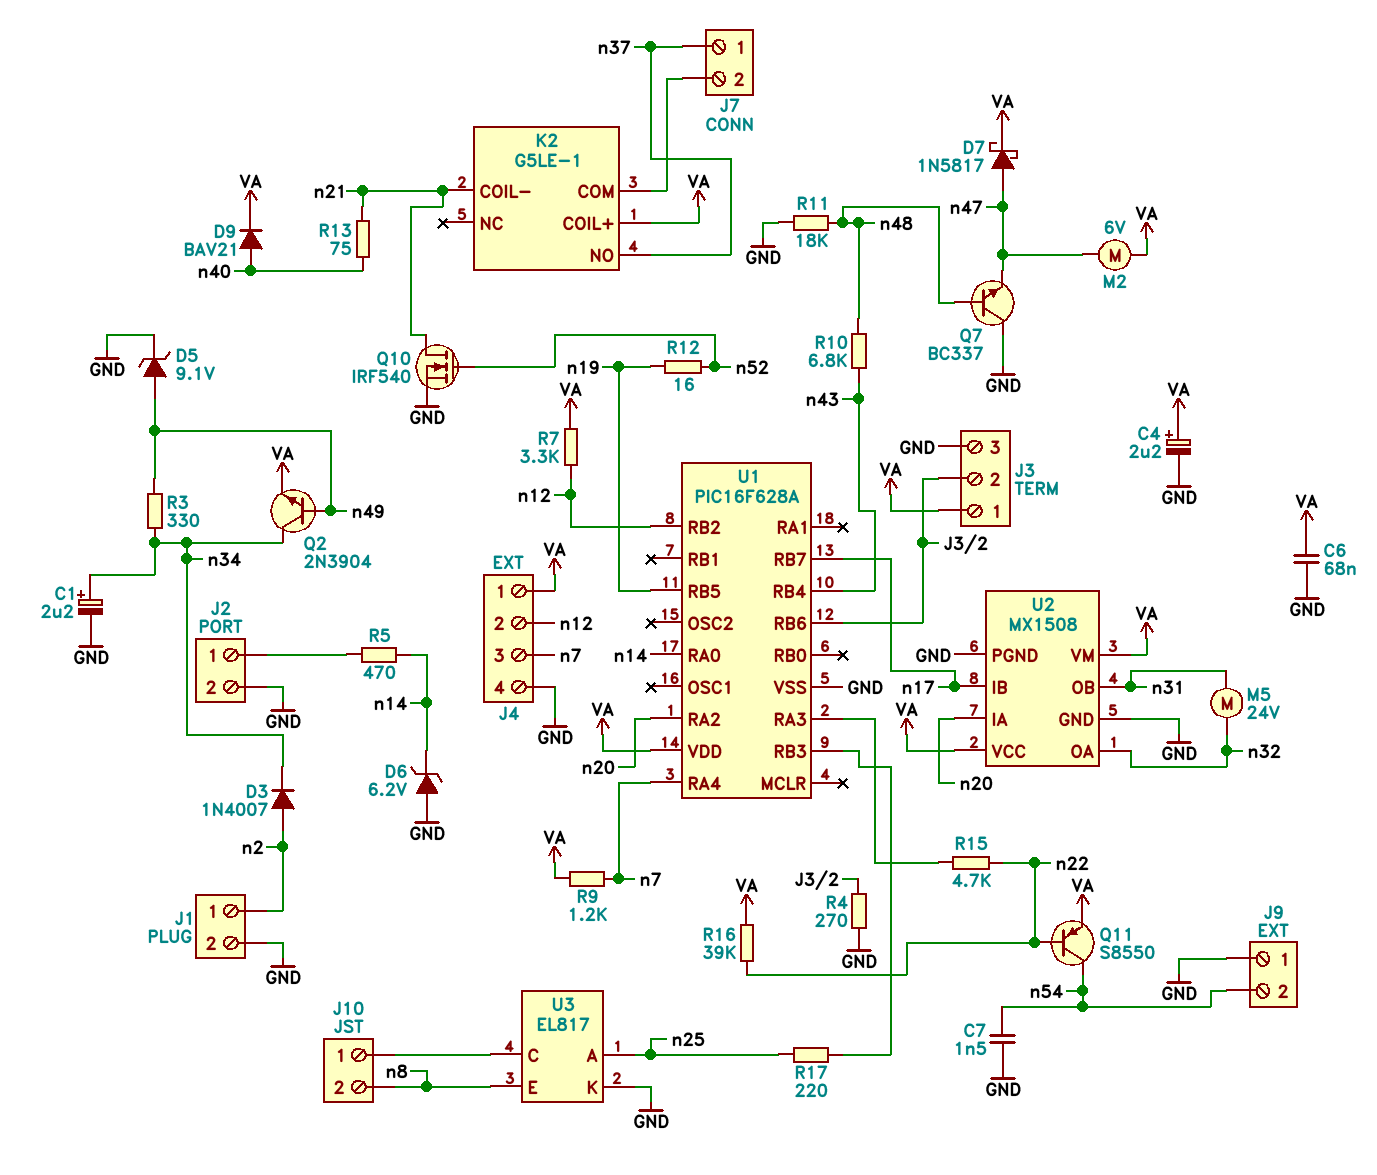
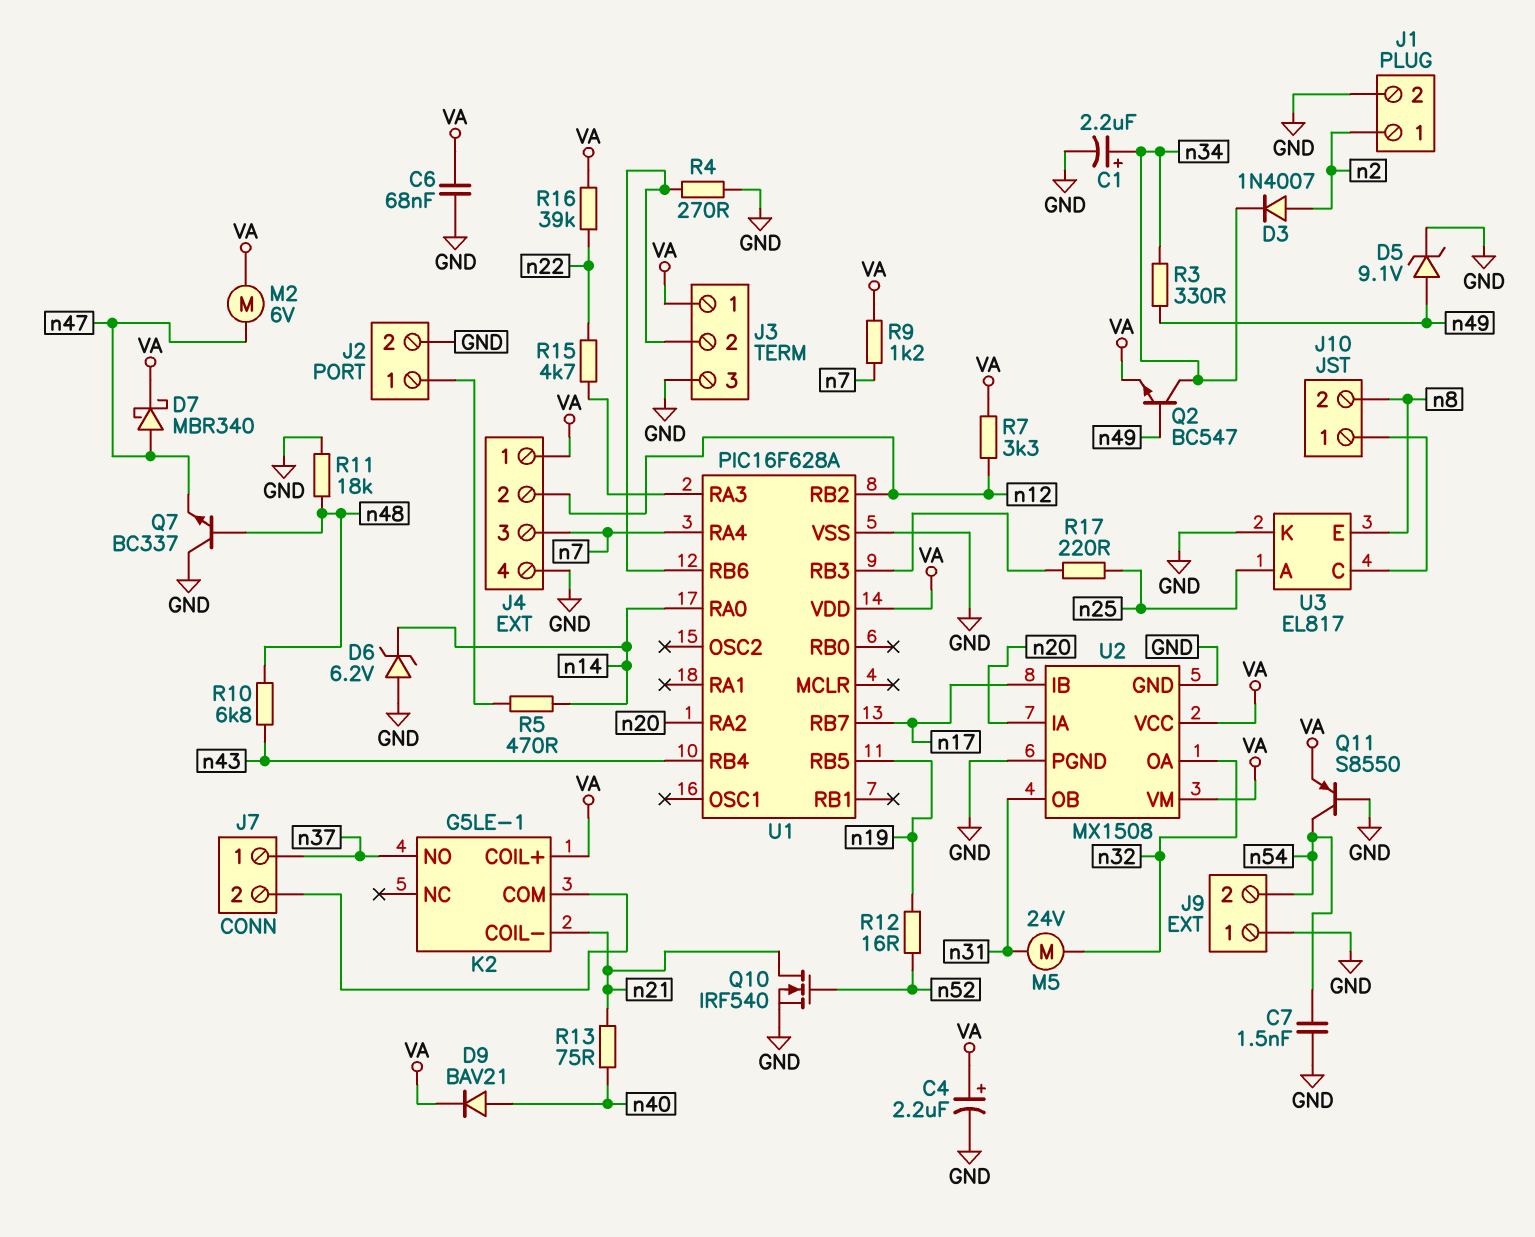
D7: schottky 1N5817 (A n47, K VA) -> schottky MBR340 (A n47, K VA)
Q2: NPN 2N3904 (B n49, C n34, E VA) -> NPN BC547 (B n49, C n34, E VA)
Q11: PNP S8550 (B n22, C n54, E VA) -> PNP S8550 (B GND, C n54, E VA)

